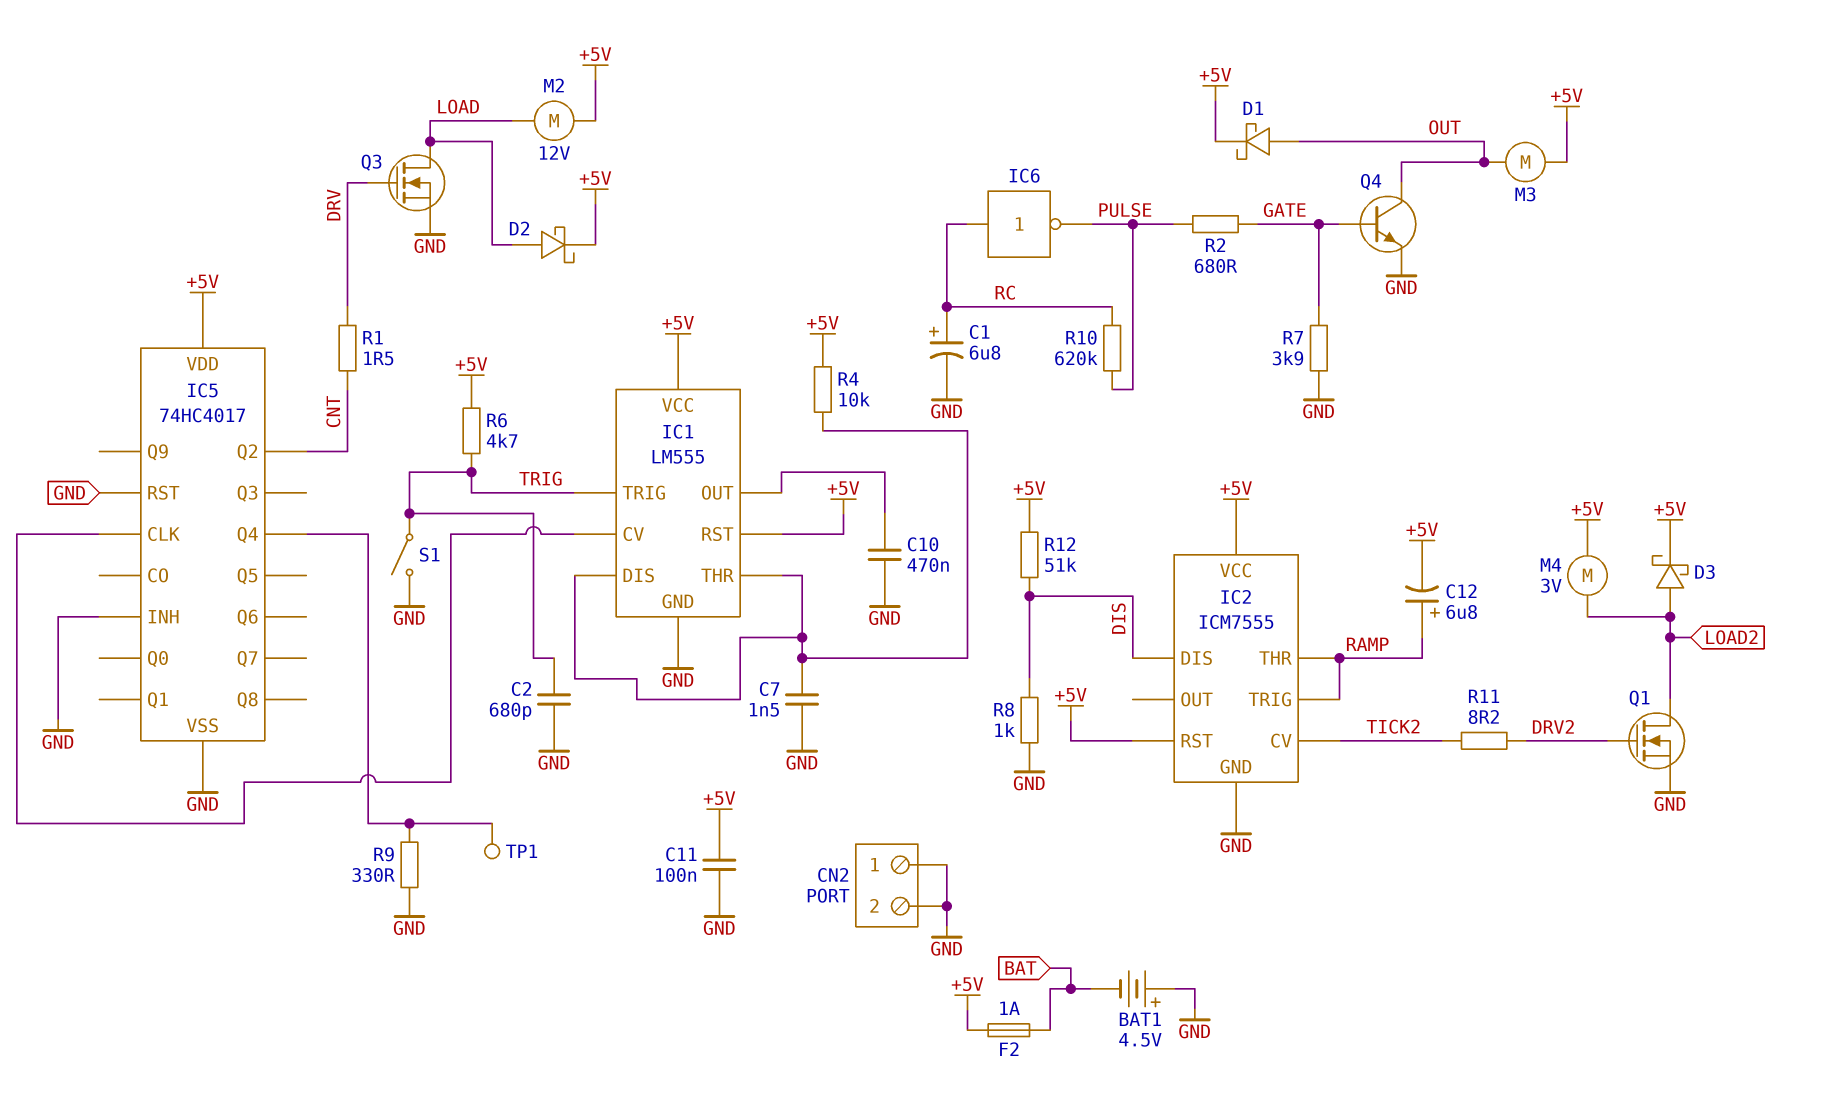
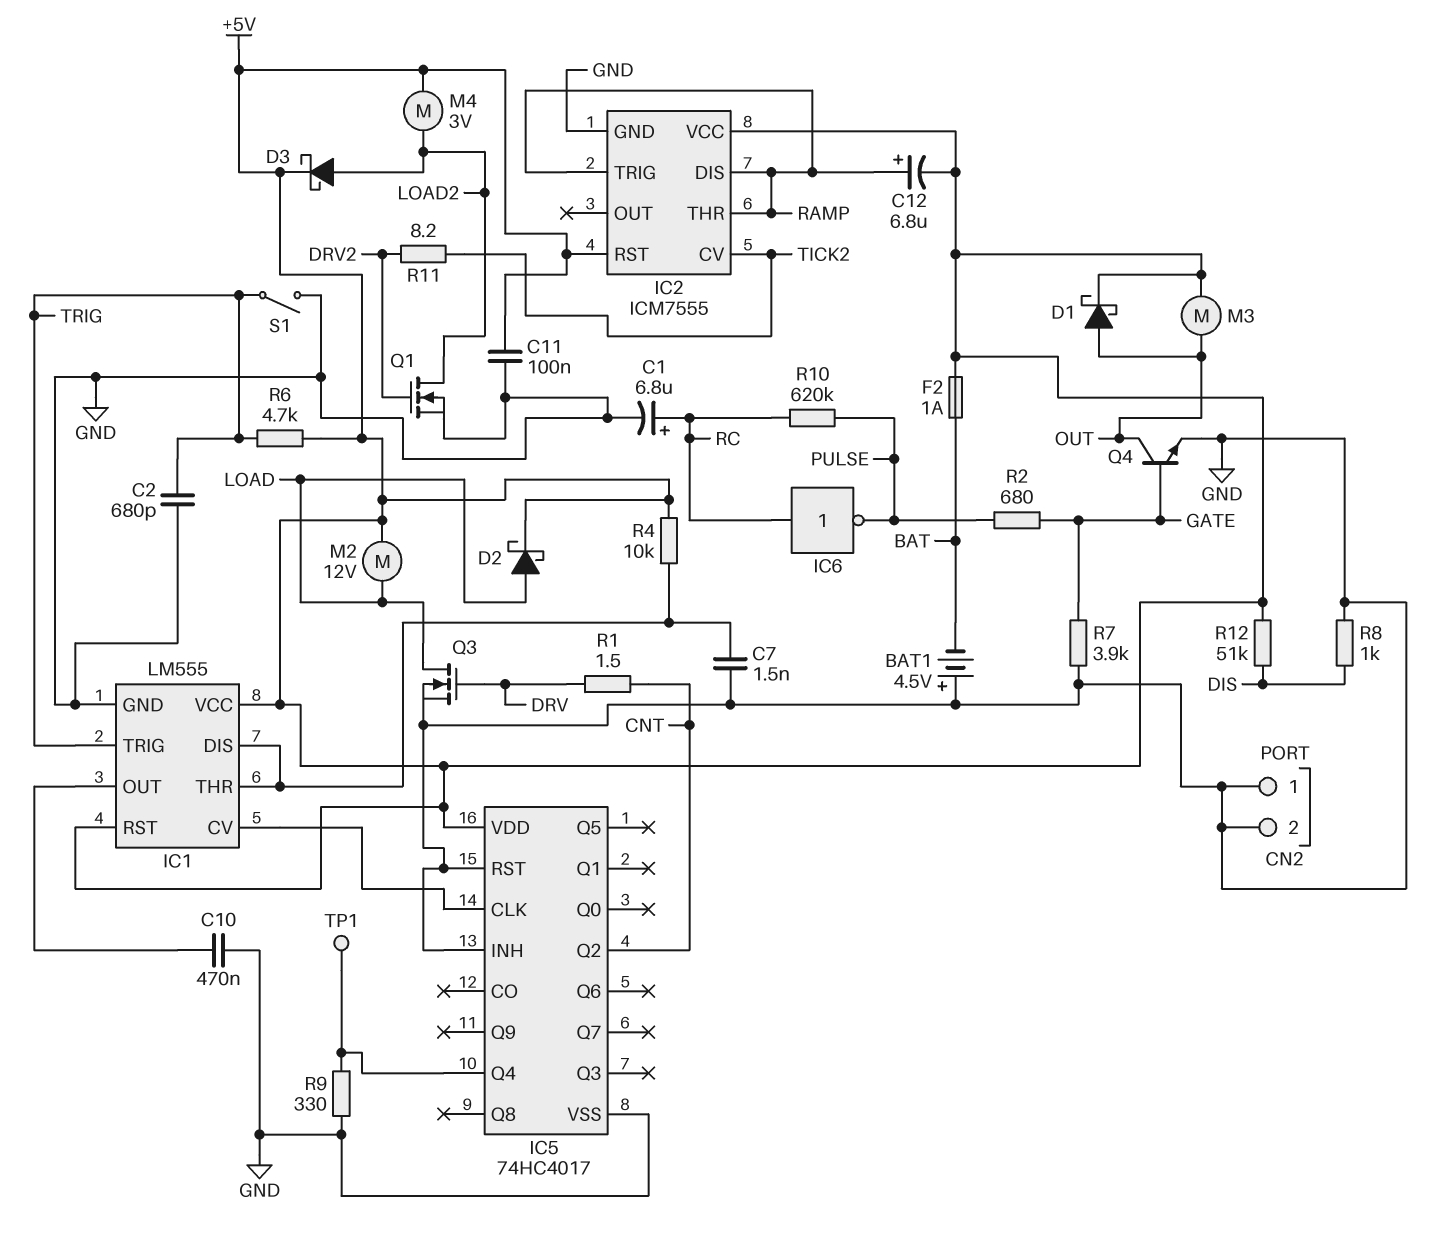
IC2 pin DIS: DIS -> RAMP

